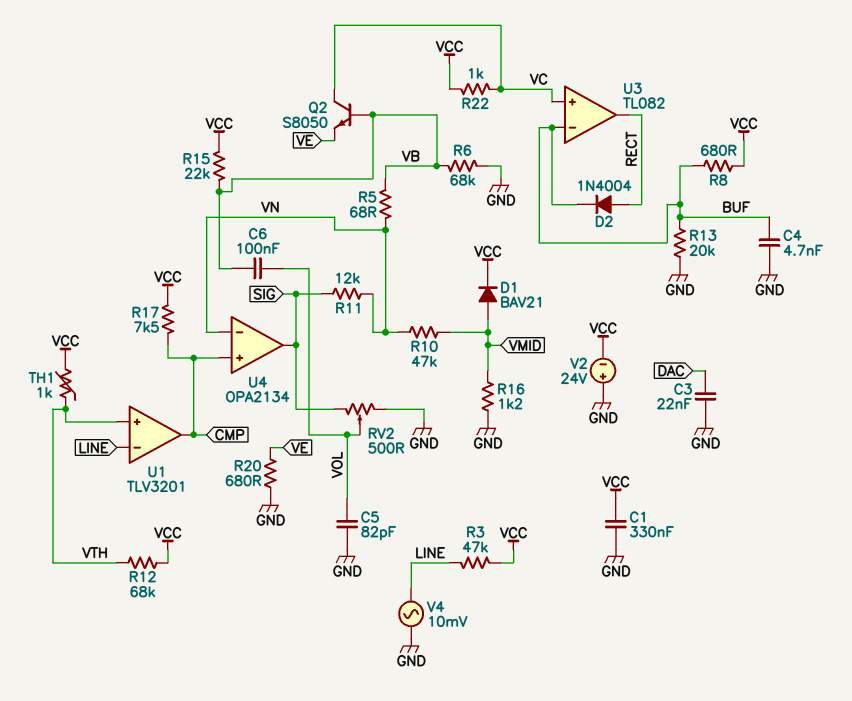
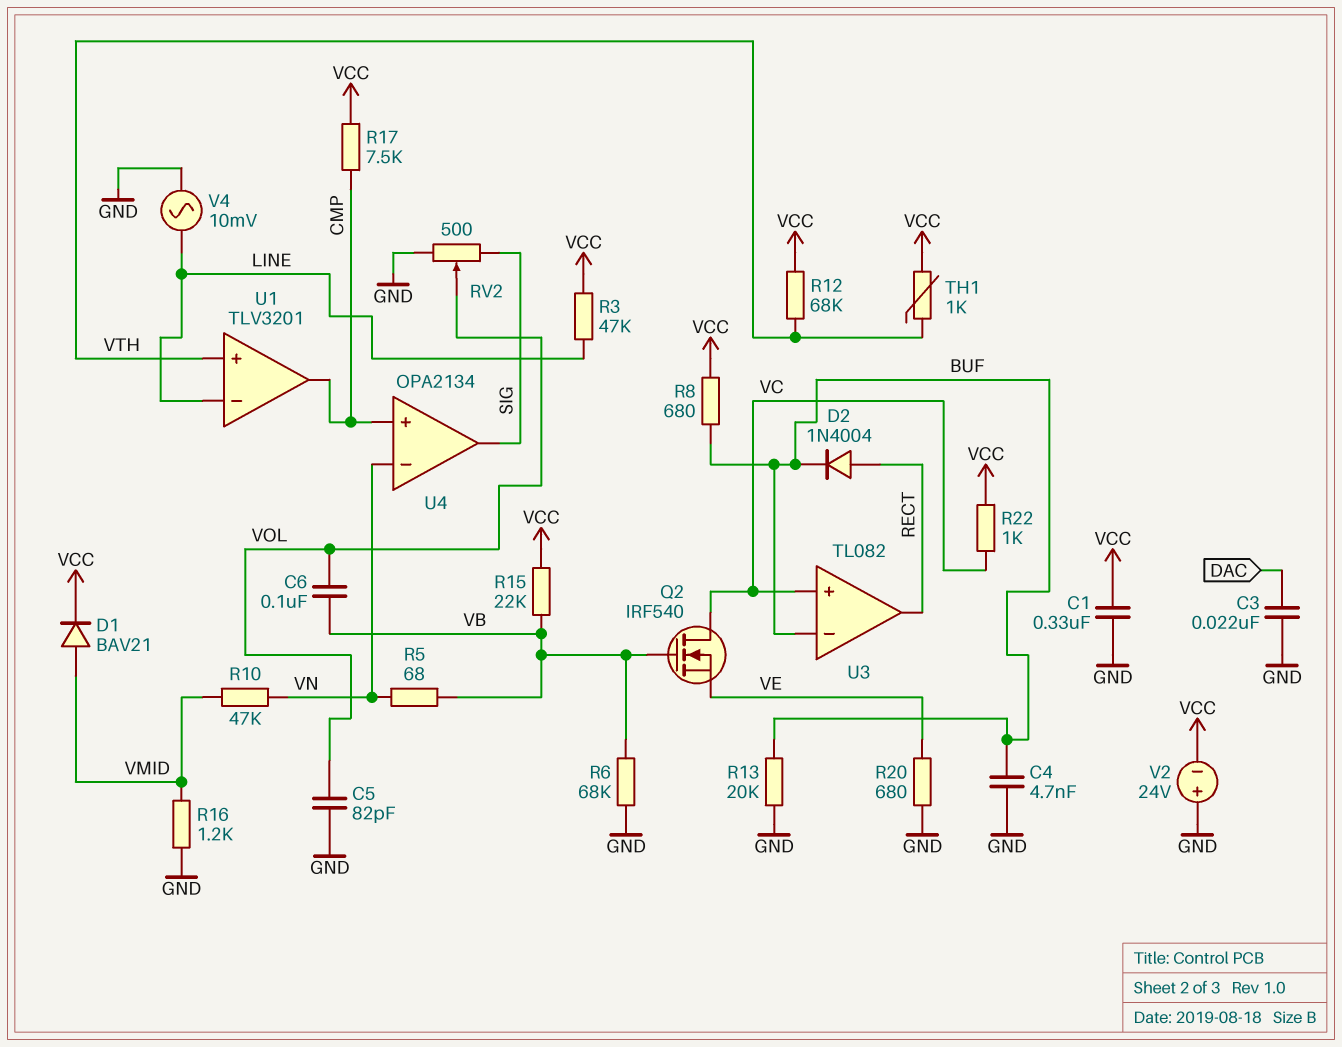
Q2: NPN S8050 (B VB, C VC, E VE) -> NMOS IRF540 (G VB, D VC, S VE)
R11: 12k (SIG, VN) -> none

